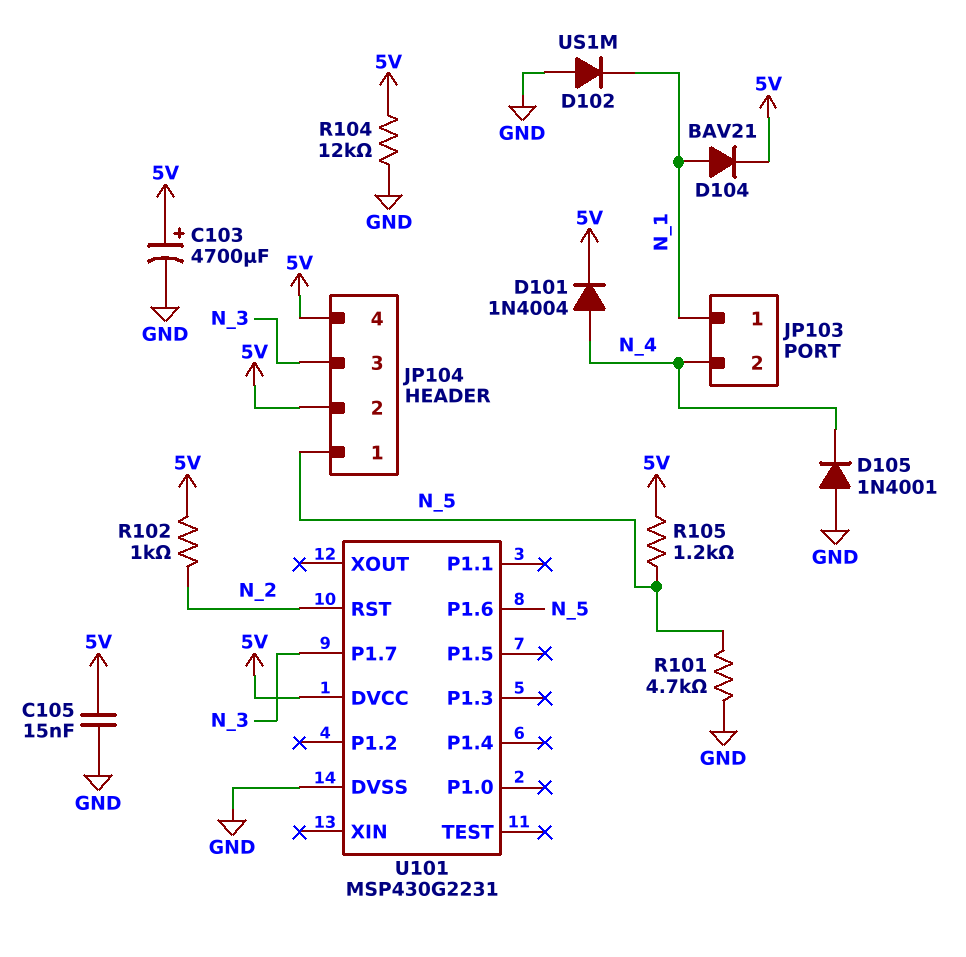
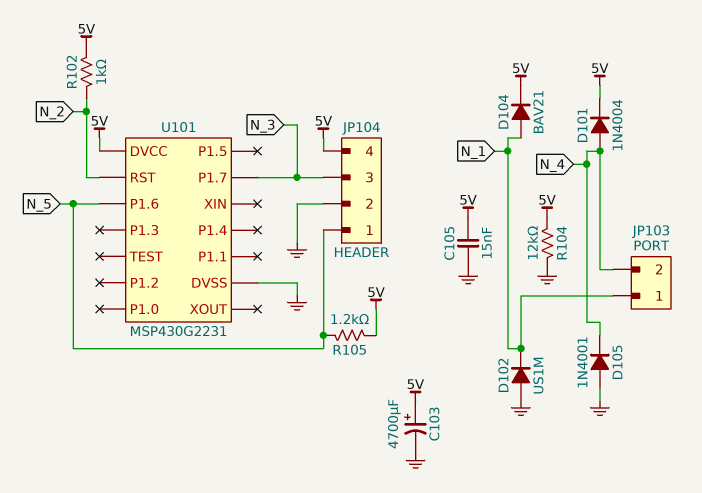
JP104 pin 2: 5V -> GND
R101: 4.7k (GND, N_5) -> none

